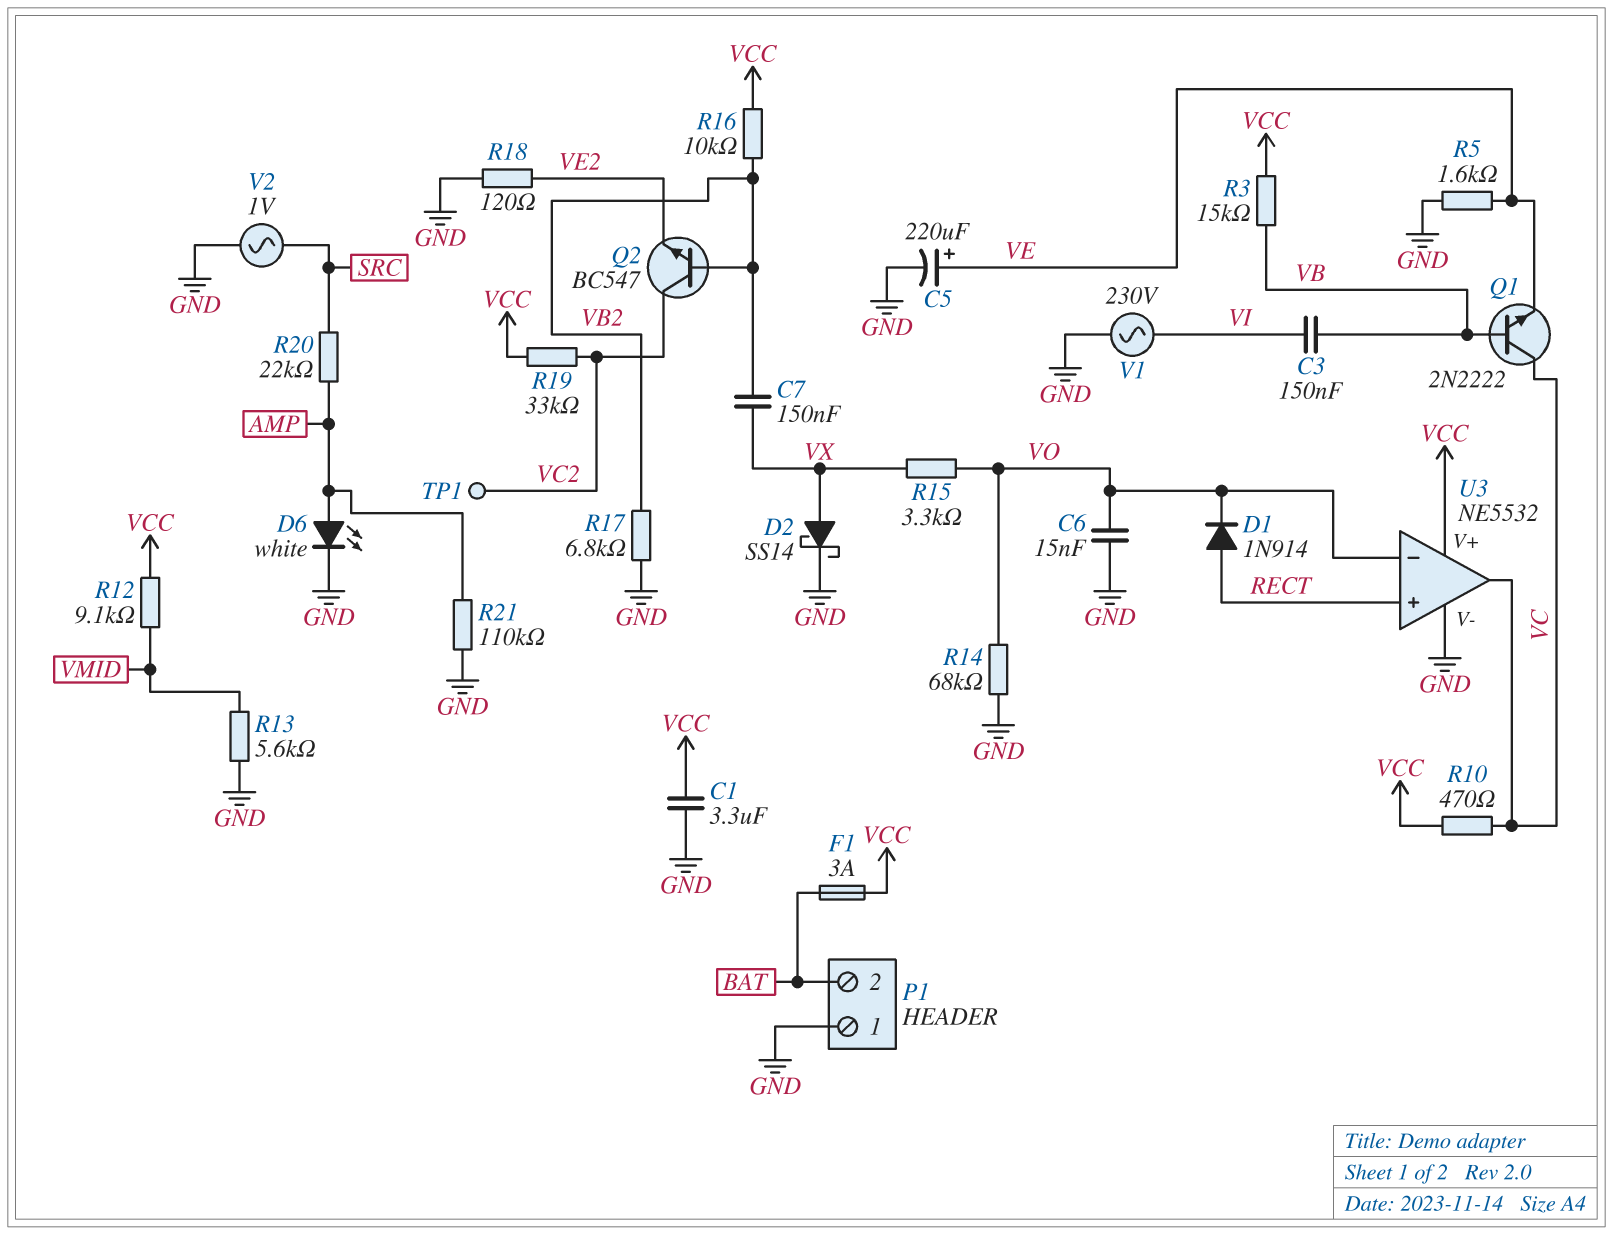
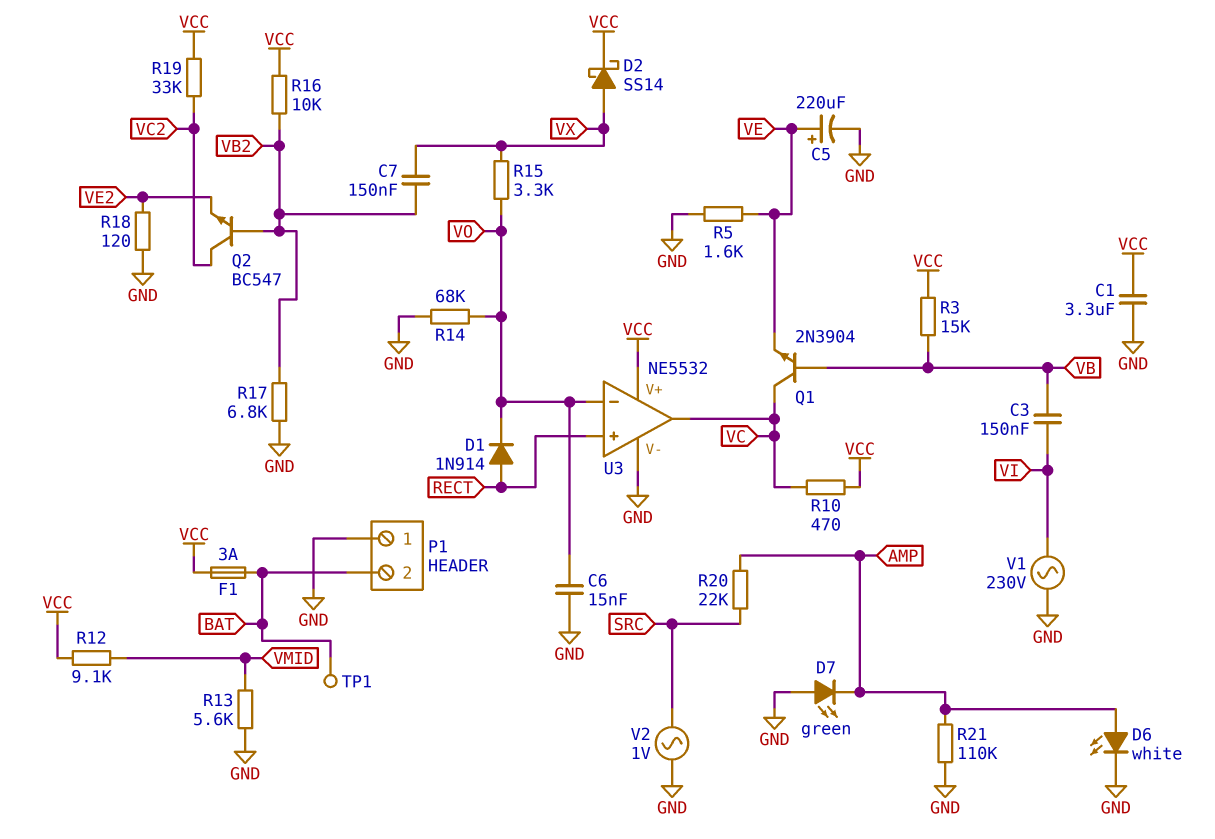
D2: schottky SS14 (A VX, K GND) -> schottky SS14 (A VX, K VCC)
D7: none -> LED green (A GND, K AMP)
Q1: NPN 2N2222 (B VB, C VC, E VE) -> NPN 2N3904 (B VB, C VC, E VE)
TP1: test point (VC2) -> test point (BAT)

